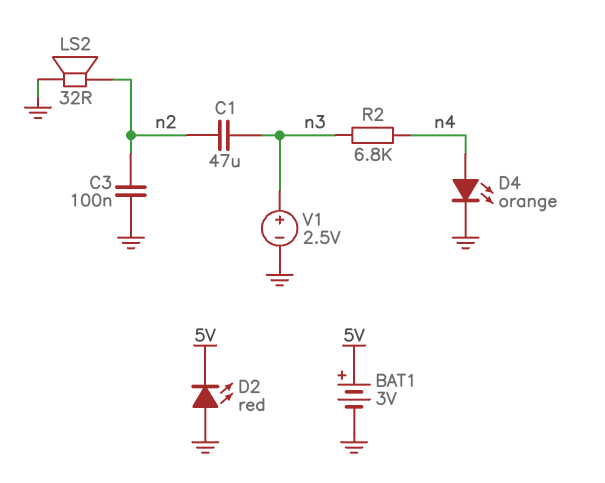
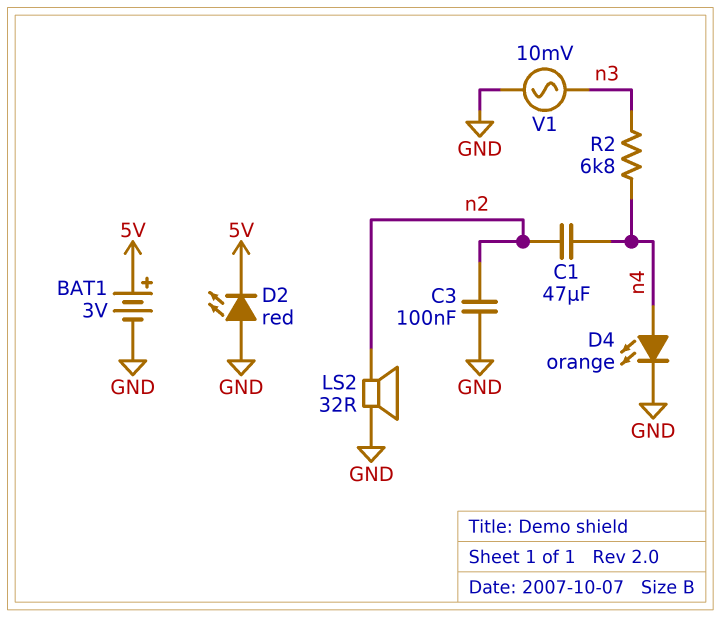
C1: 47uF (n2, n3) -> 47uF (n2, n4)
V1: 2.5V (plus n3, minus GND) -> AC 10mV (GND, n3)

